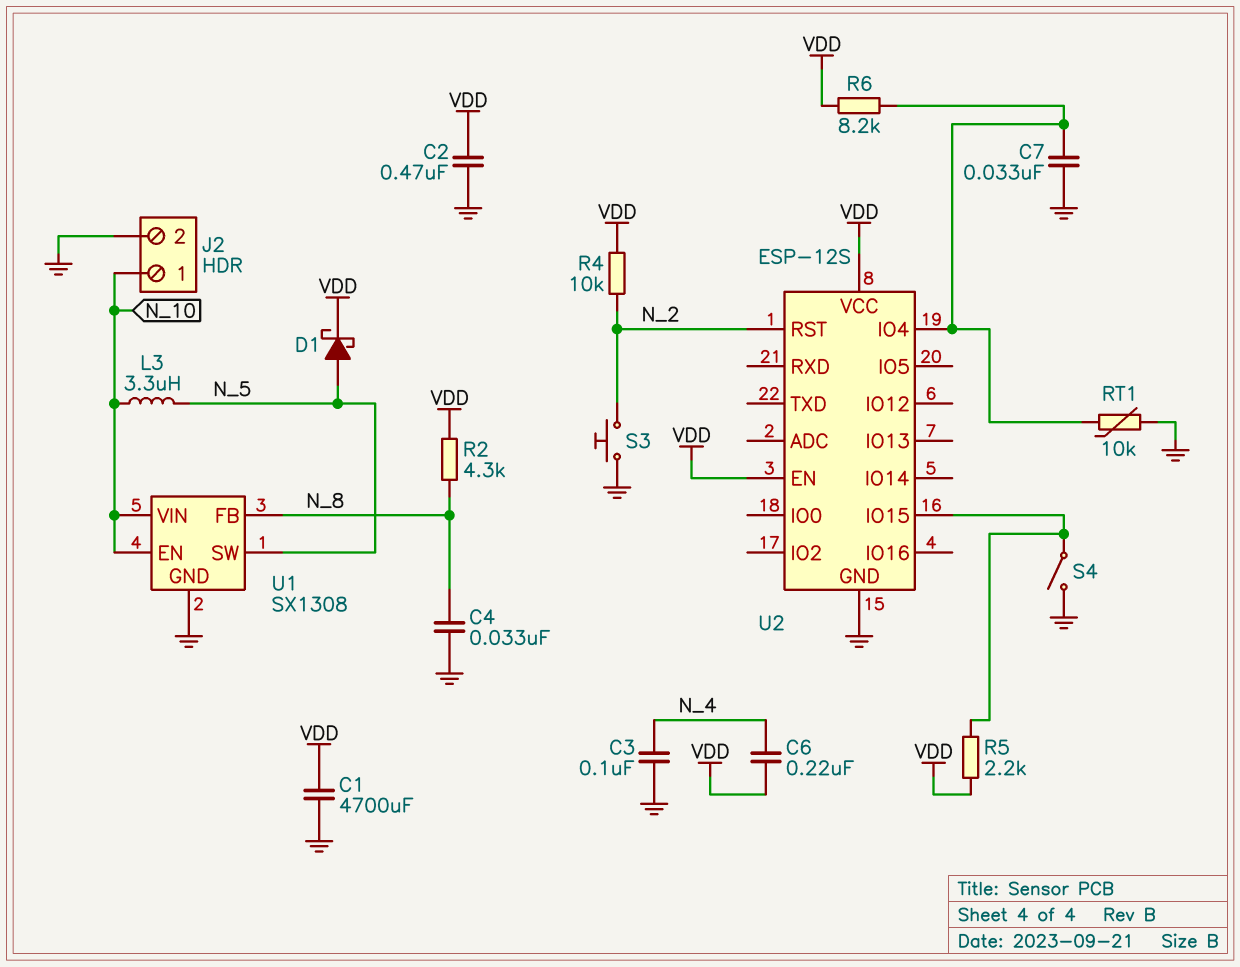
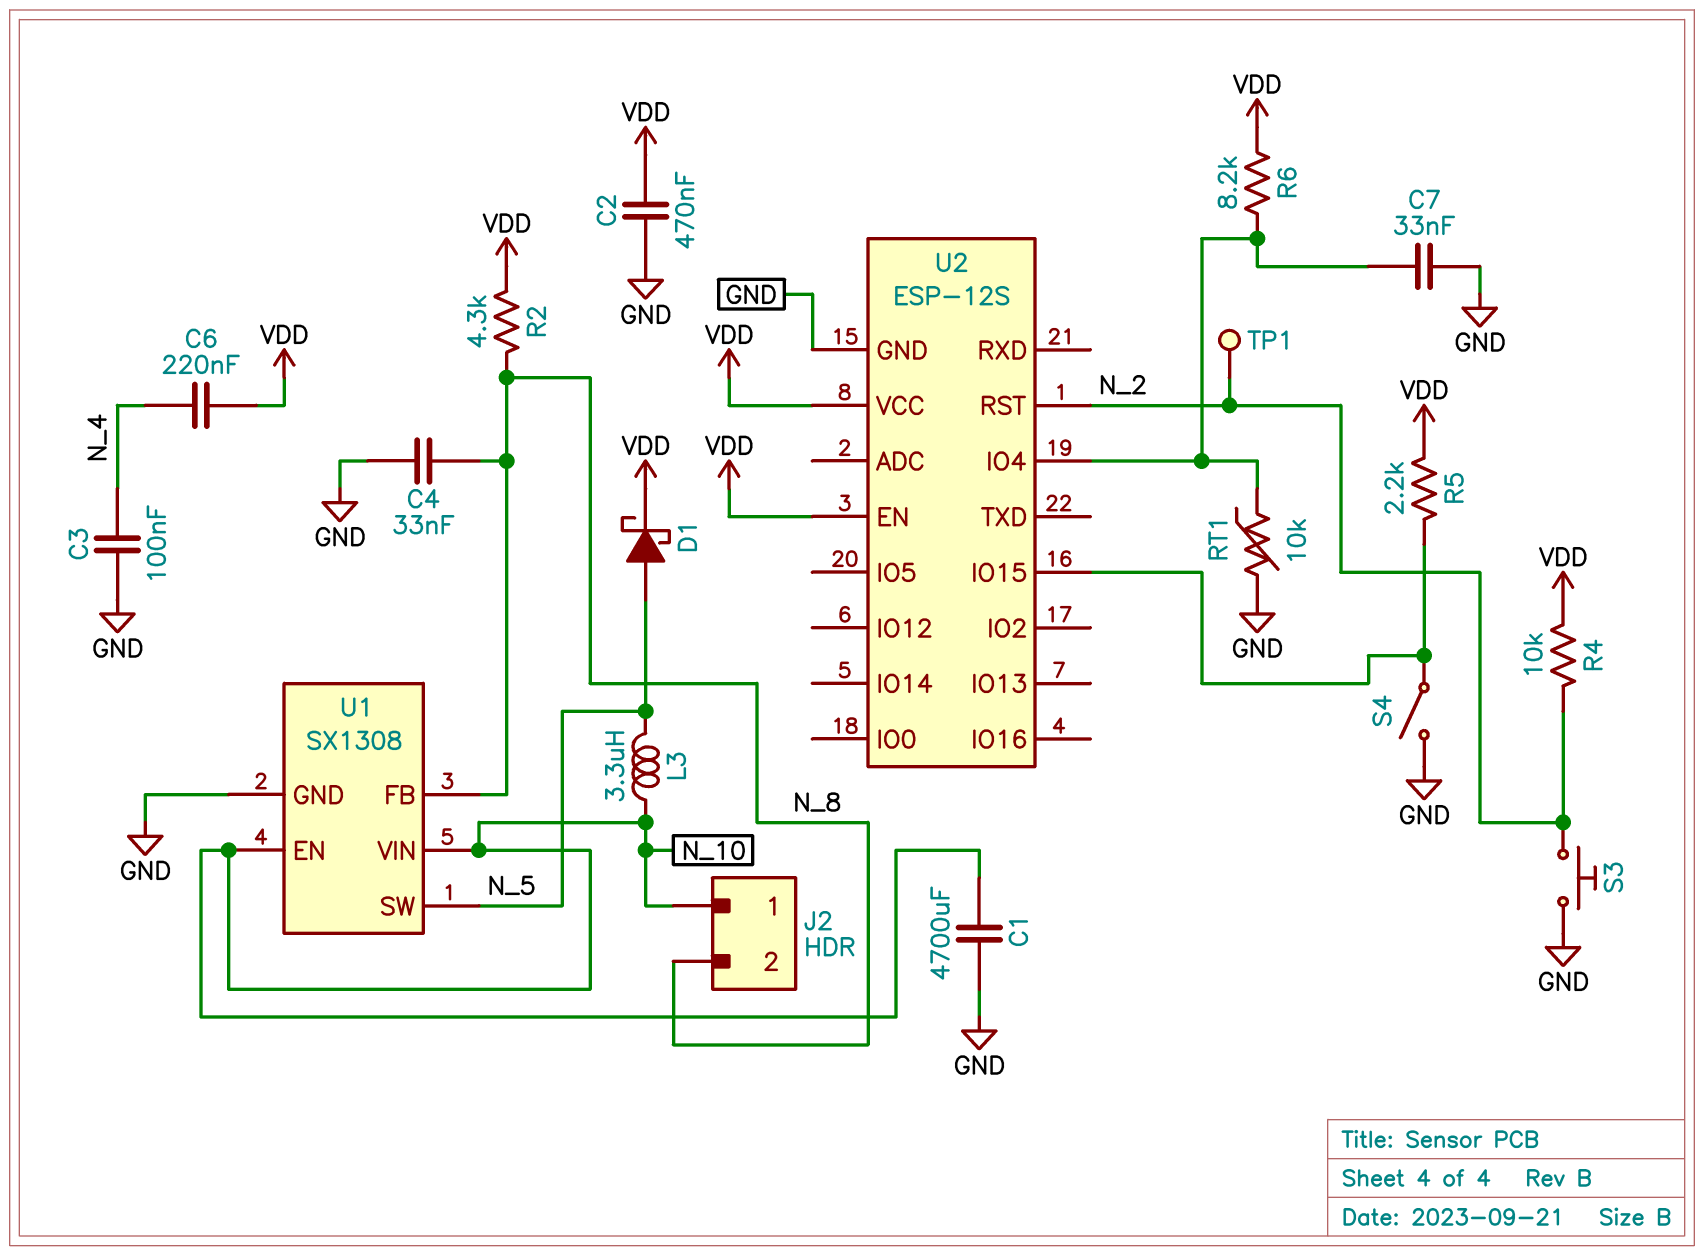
C1: 4700uF (GND, VDD) -> 4700uF (GND, N_10)
J2 pin 2: GND -> N_8
TP1: none -> test point (N_2)

